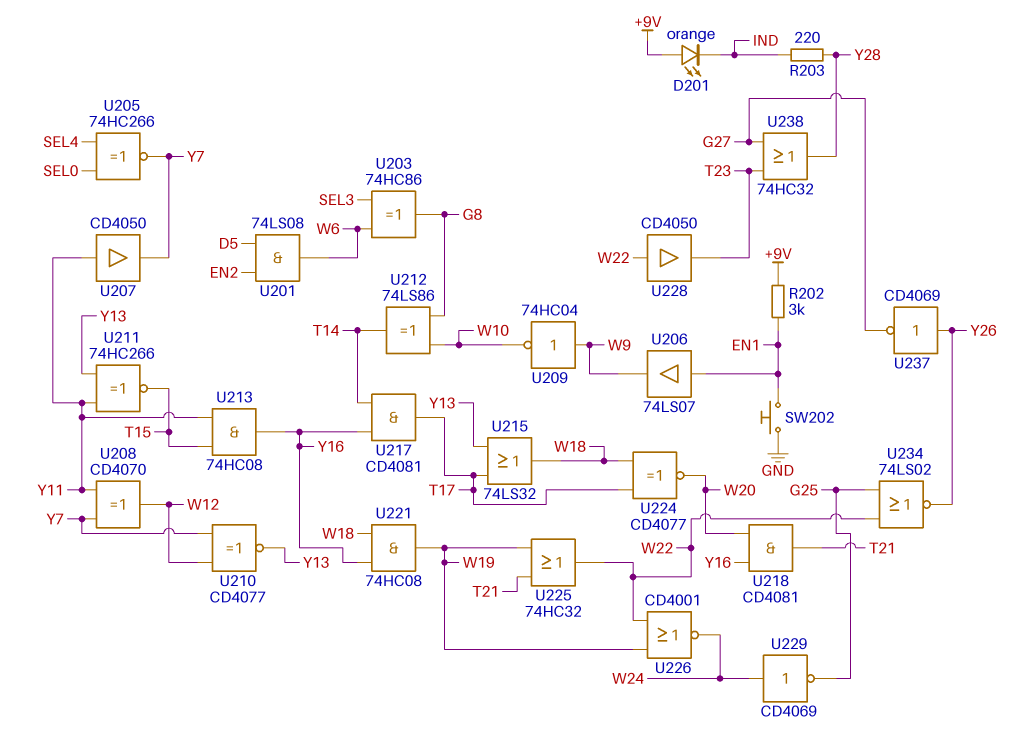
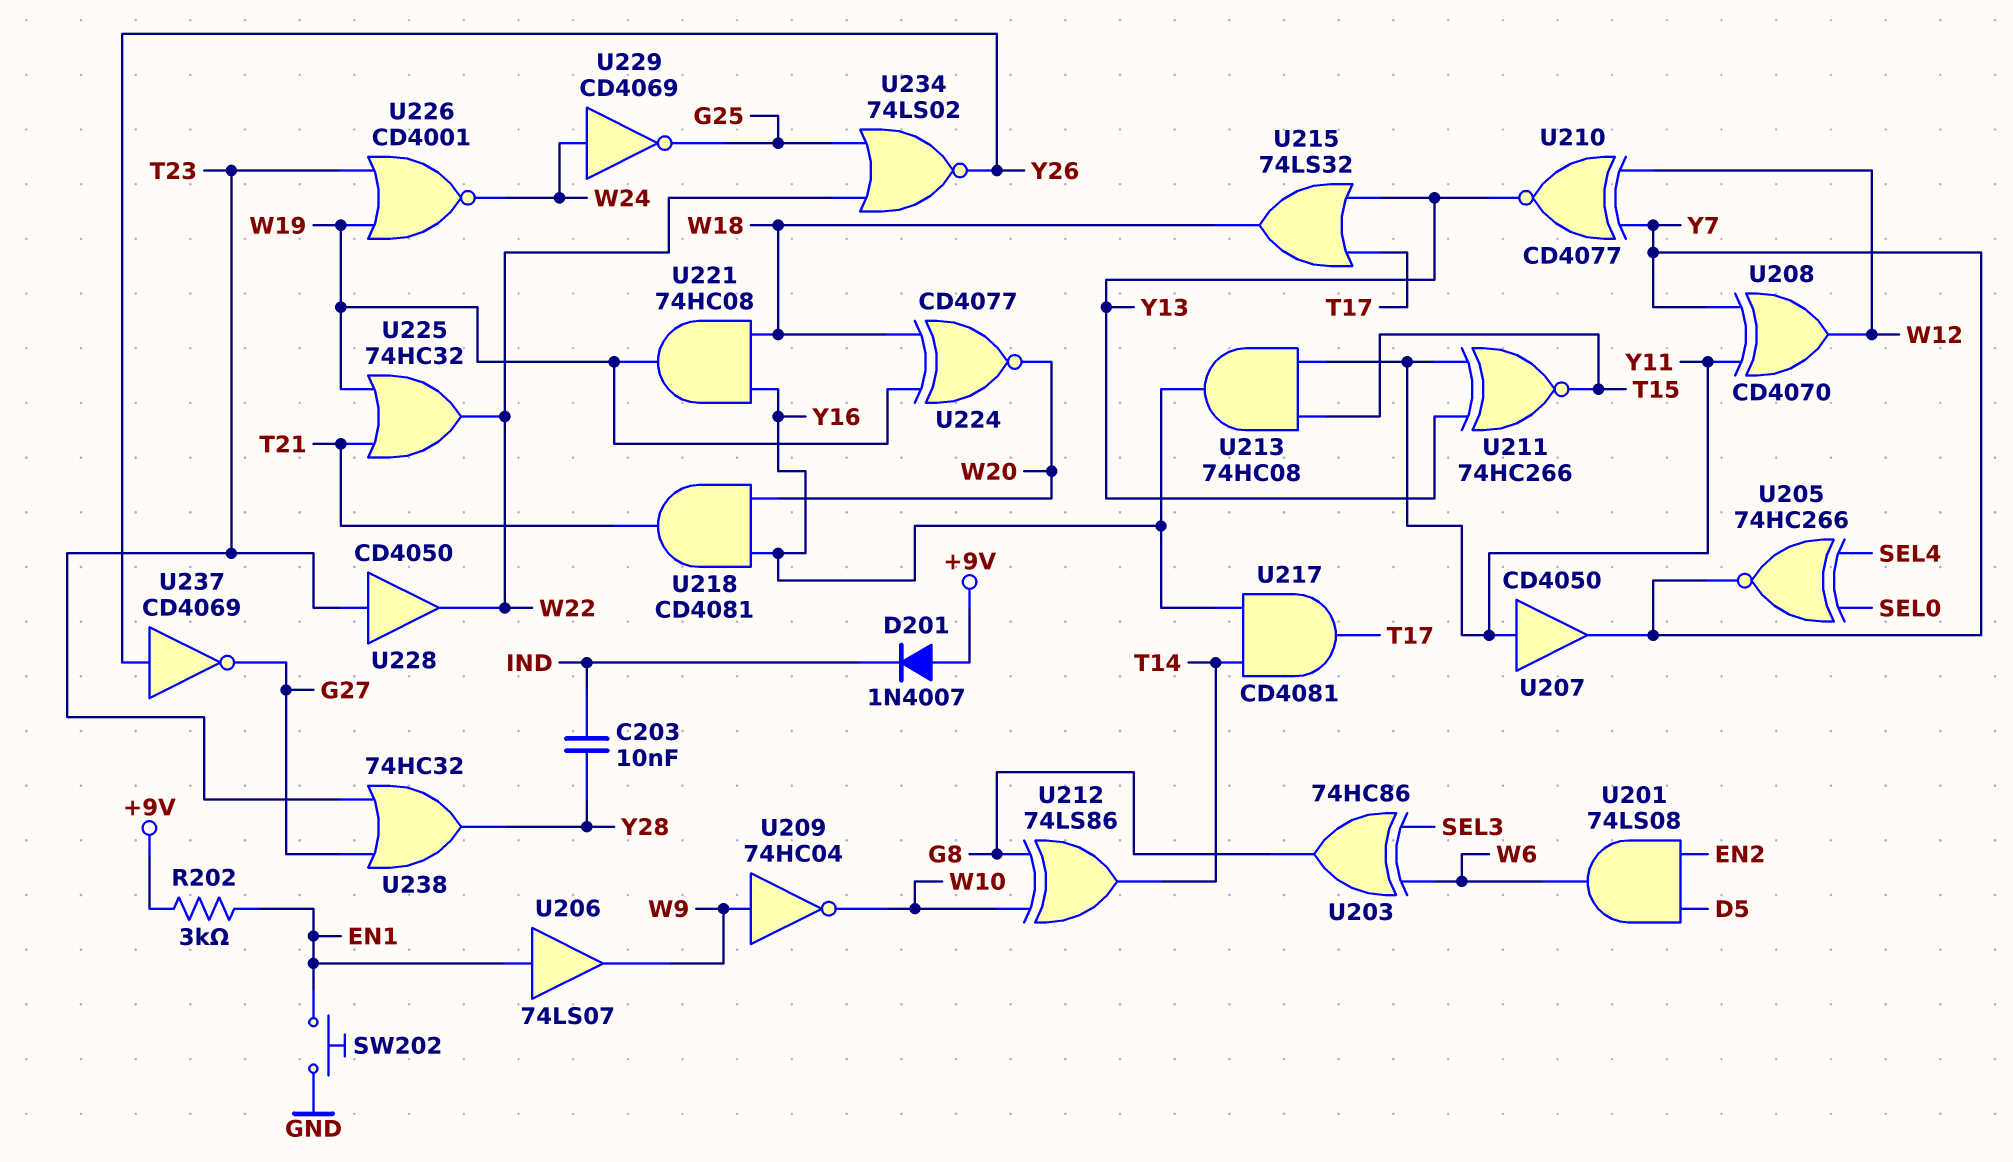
C203: none -> 10nF (IND, Y28)
D201: LED orange (A +9V, K IND) -> diode 1N4007 (A +9V, K IND)
R203: 220 (IND, Y28) -> none
U224: XNOR CD4077 (in T17, in W18, out W20) -> XNOR CD4077 (in W18, in W19, out W20)
U226: NOR CD4001 (in W19, in W22, out W24) -> NOR CD4001 (in T23, in W19, out W24)
U228: buffer CD4050 (in W22, out T23) -> buffer CD4050 (in T23, out W22)

